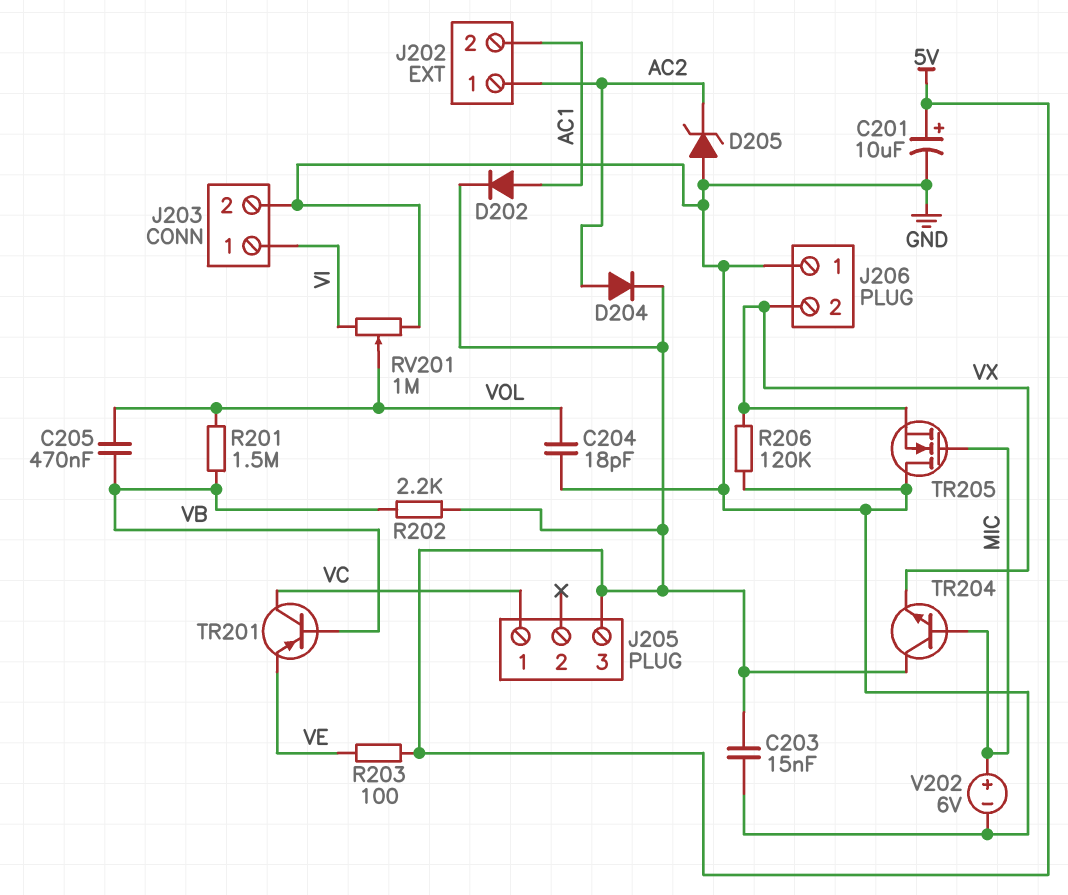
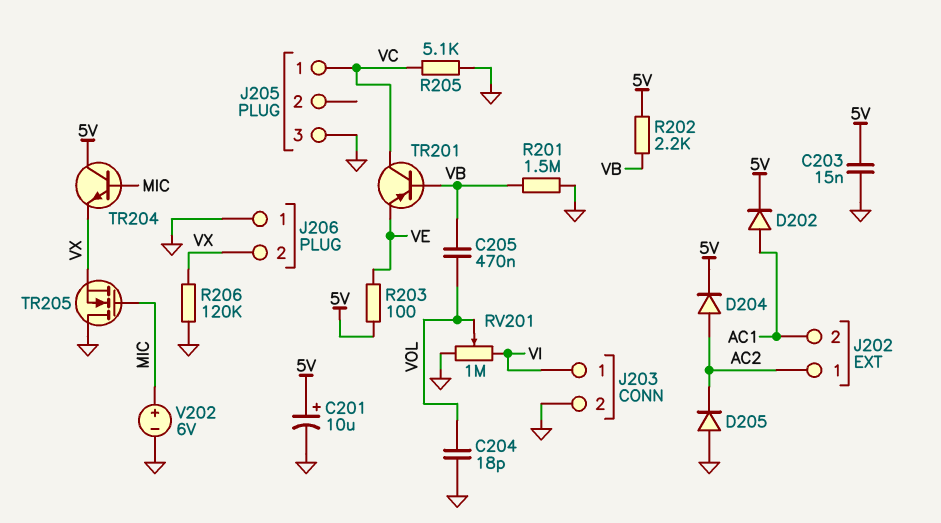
D205: zener (A GND, K AC2) -> diode (A GND, K AC2)
J205 pin 3: 5V -> GND
R201: 1.5M (VB, VOL) -> 1.5M (GND, VB)
R205: none -> 5.1k (GND, VC)

